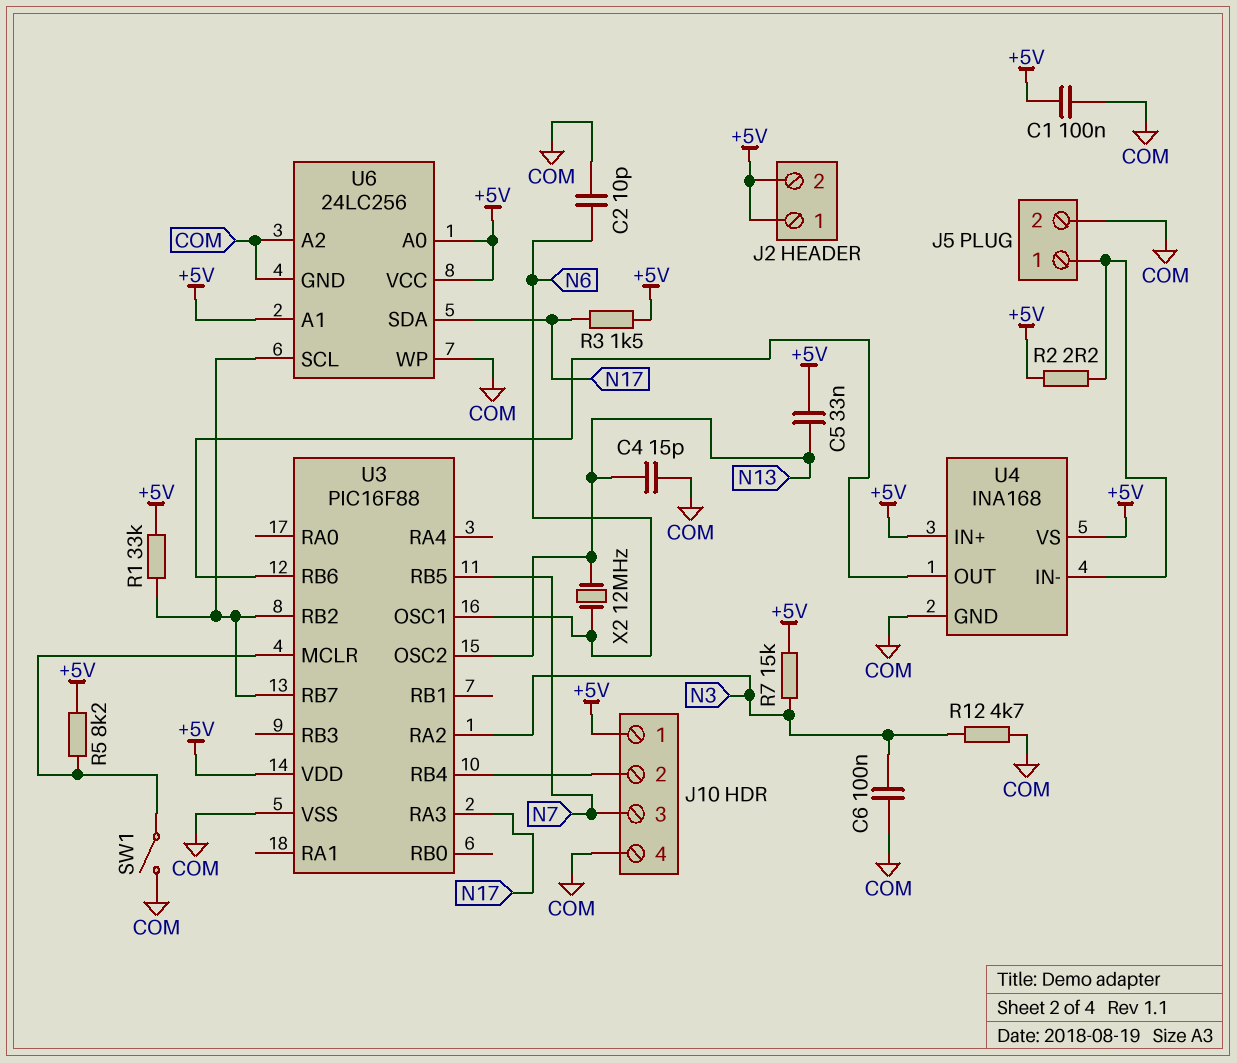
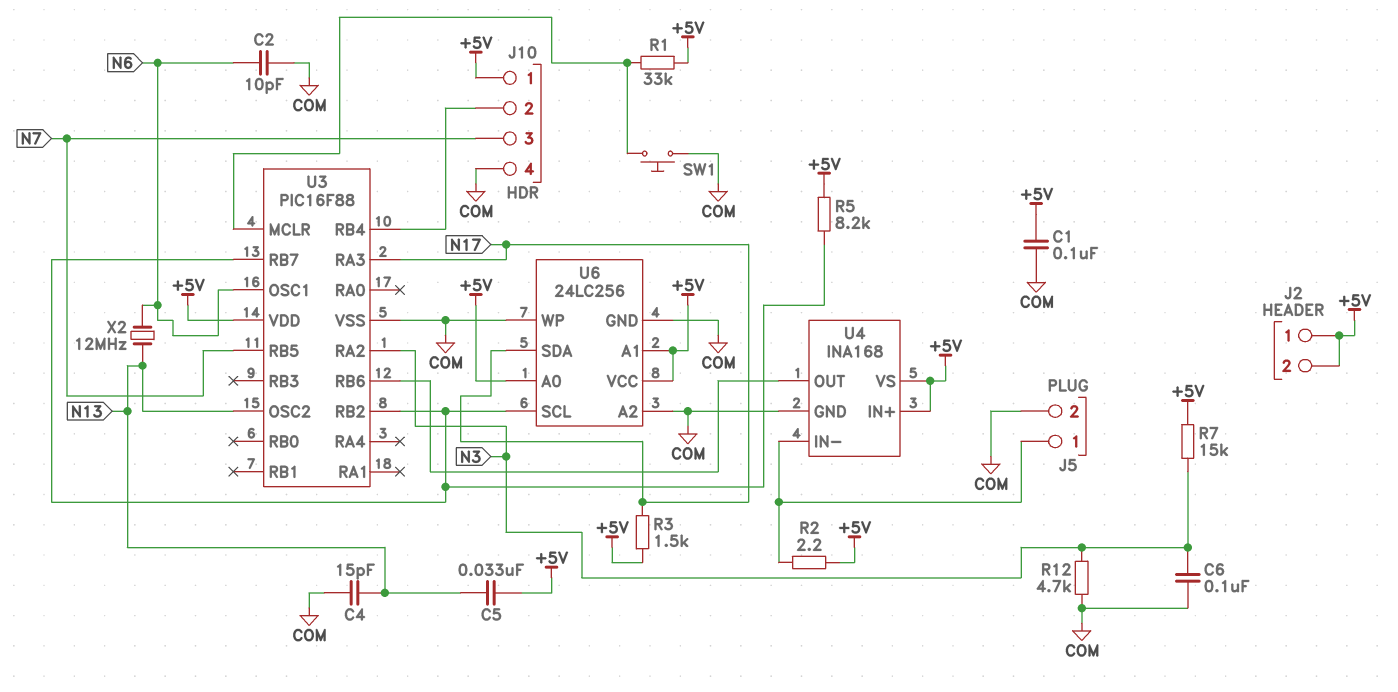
R1: 33k (+5V, U3/RB2) -> 33k (+5V, U3/MCLR)
R5: 8.2k (+5V, U3/MCLR) -> 8.2k (+5V, U3/RB2)
SW1: switch (COM, U3/MCLR) -> button (COM, U3/MCLR)

